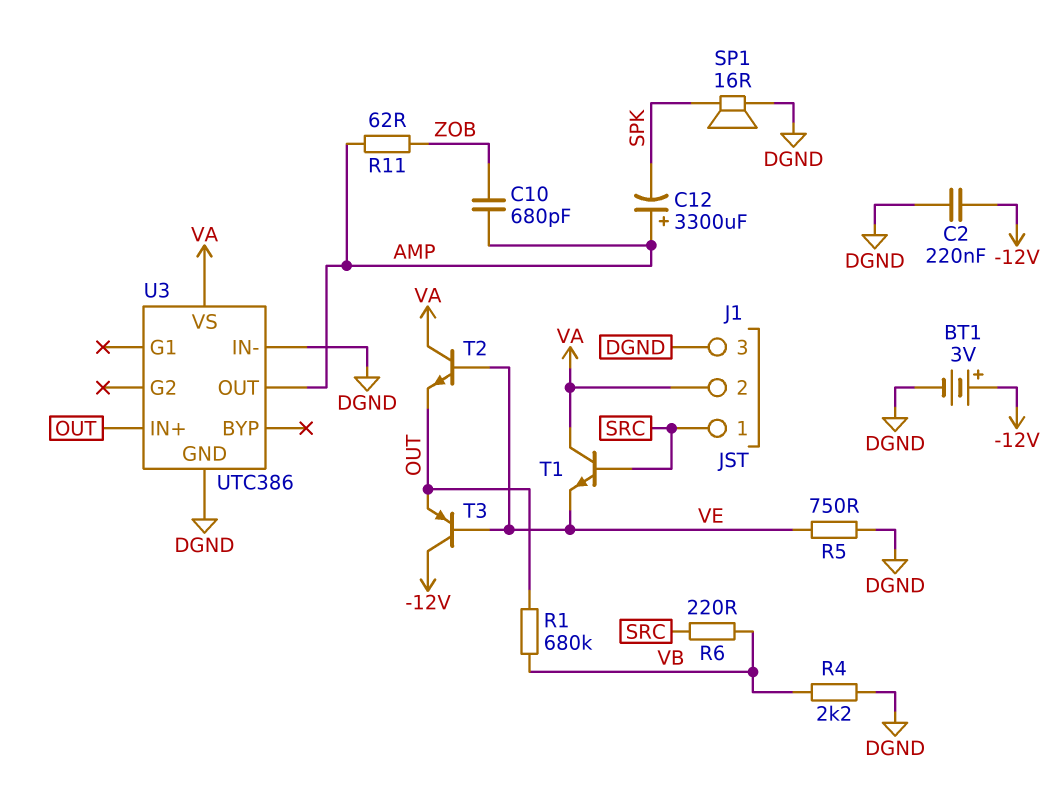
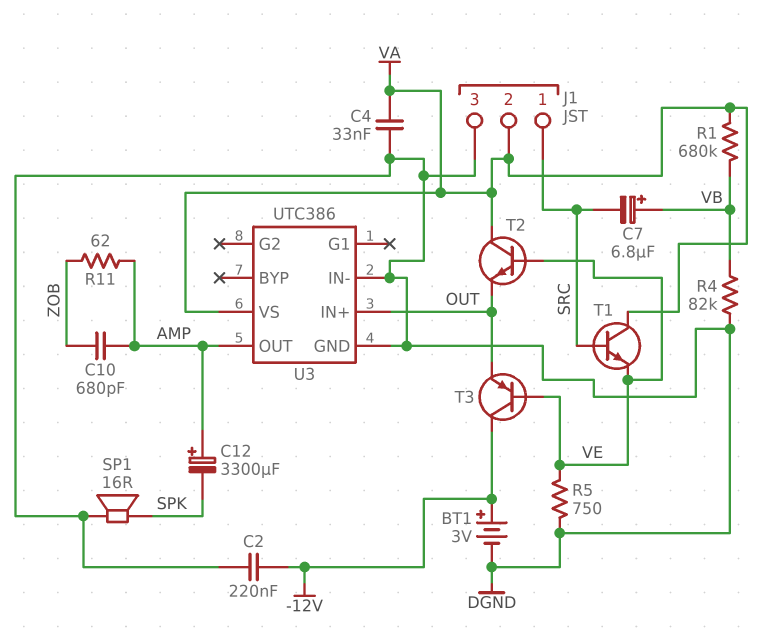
C4: none -> 33nF (DGND, VA)
C7: none -> 6.8uF (plus VB, minus SRC)
R1: 680k (OUT, VB) -> 680k (VA, VB)
R4: 2.2k (DGND, VB) -> 82k (DGND, VB)
R6: 220 (SRC, VB) -> none

